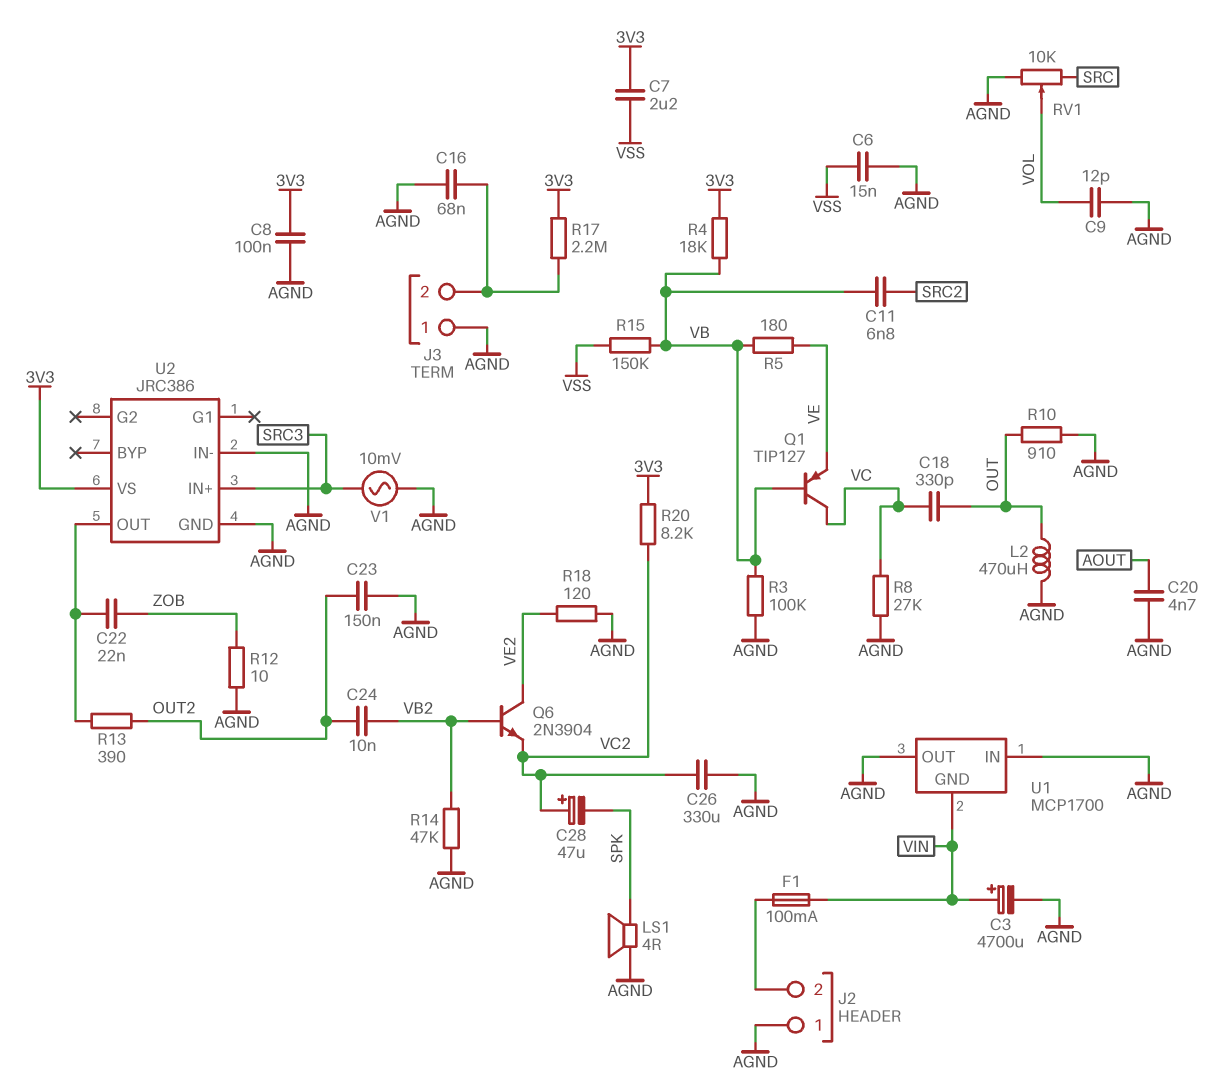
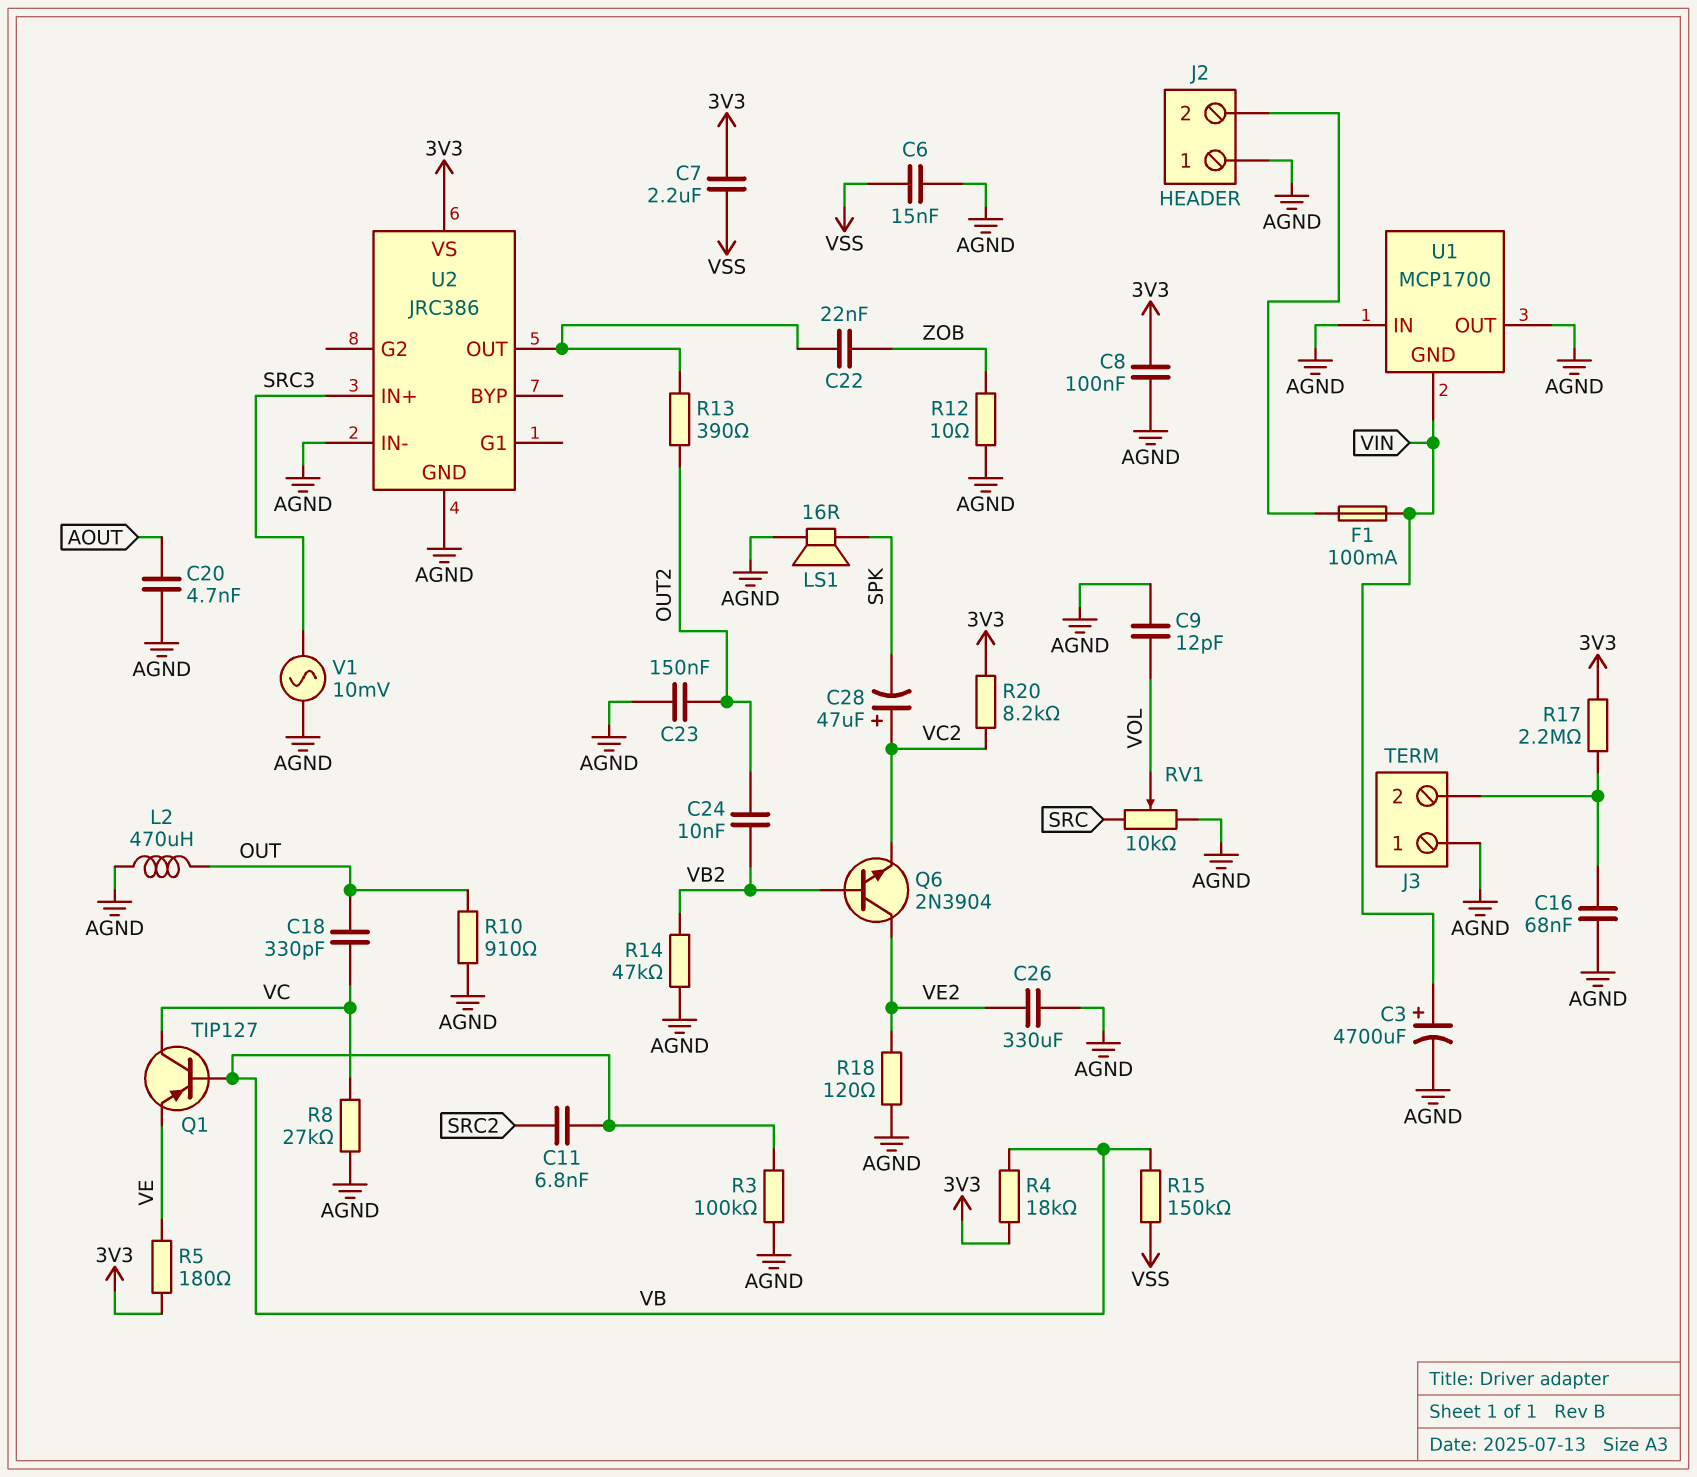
C26: 330uF (AGND, VC2) -> 330uF (AGND, VE2)
LS1: speaker 4R (AGND, SPK) -> speaker 16R (AGND, SPK)
R5: 180 (VB, VE) -> 180 (3V3, VE)

